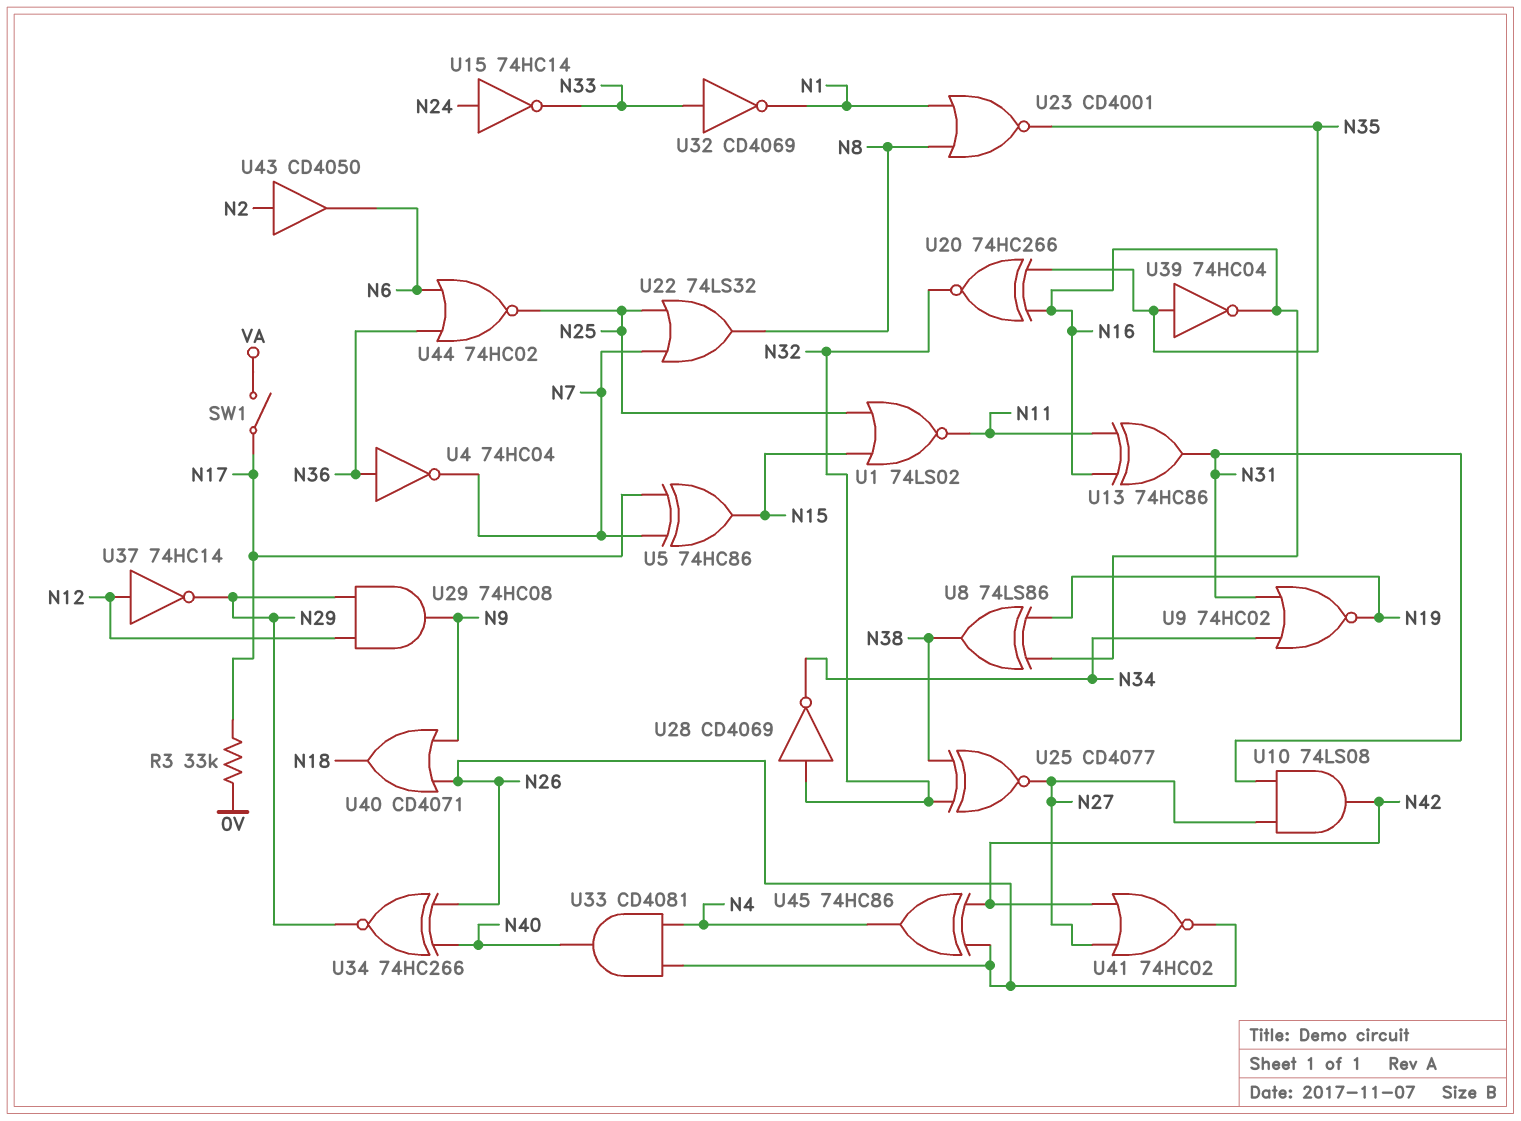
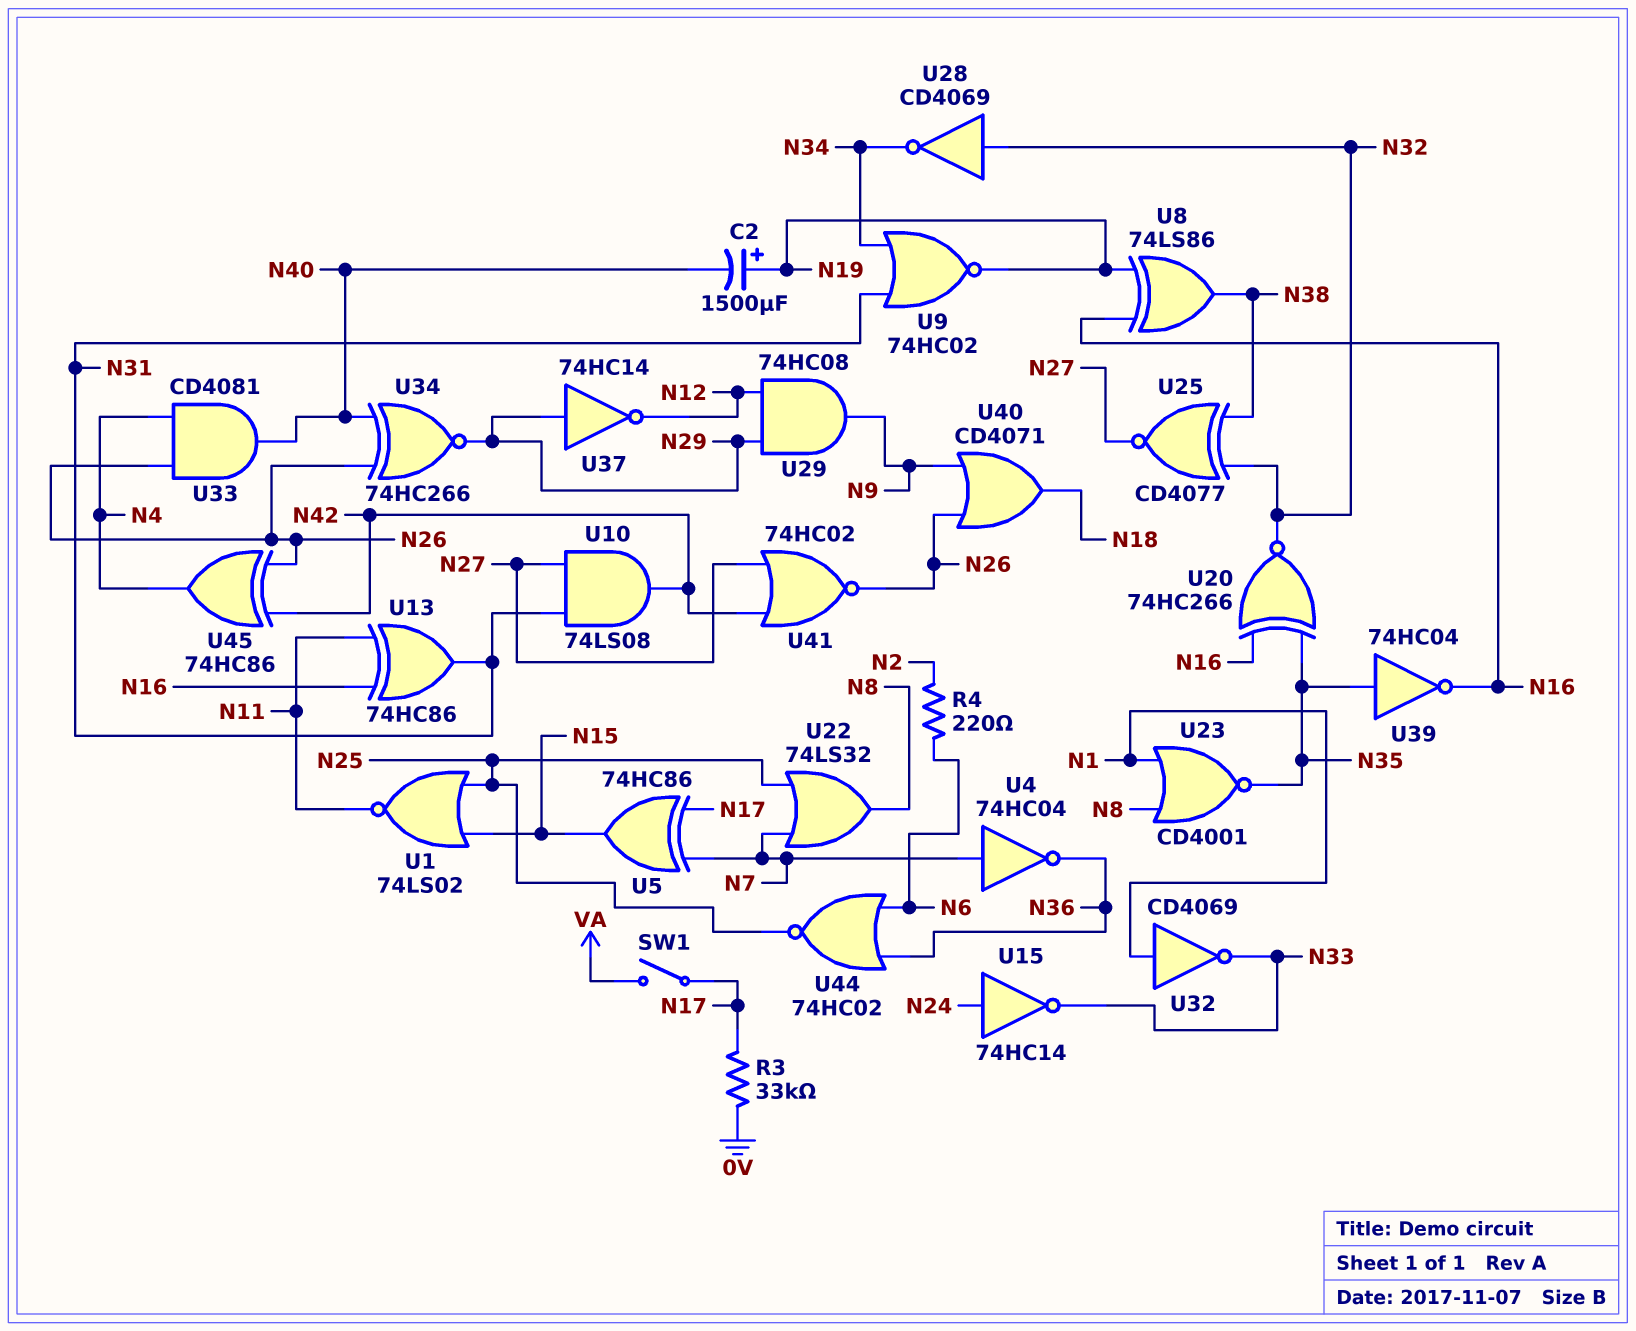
C2: none -> 1500uF (plus N19, minus N40)
R4: none -> 220 (N2, N6)
U4: NOT 74HC04 (in N36, out N7) -> NOT 74HC04 (in N7, out N36)
U32: NOT CD4069 (in N33, out N1) -> NOT CD4069 (in N1, out N33)
U37: NOT 74HC14 (in N12, out N29) -> NOT 74HC14 (in N29, out N12)
U43: buffer CD4050 (in N2, out N6) -> none

